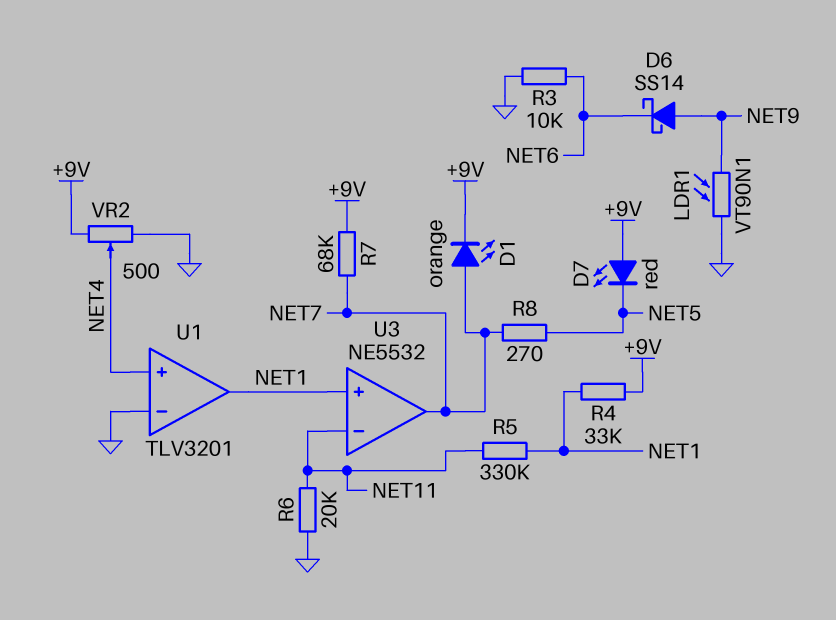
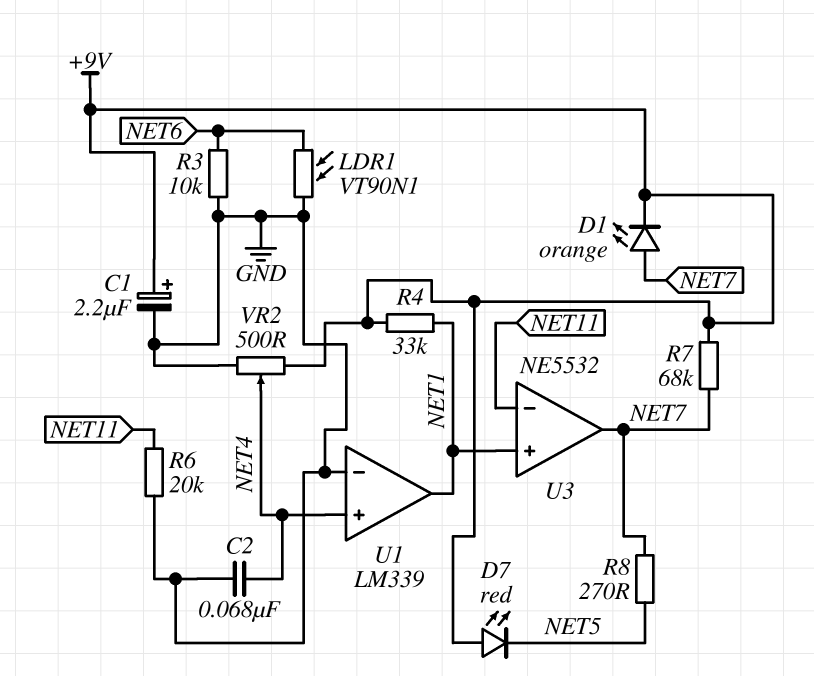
C1: none -> 2.2uF (plus +9V, minus GND)
C2: none -> 68nF (GND, NET4)
D6: schottky SS14 (A NET9, K NET6) -> none
LDR1: VT90N1 (GND, NET9) -> VT90N1 (GND, NET6)
R5: 330k (NET1, NET11) -> none
U1: TLV3201 -> LM339

